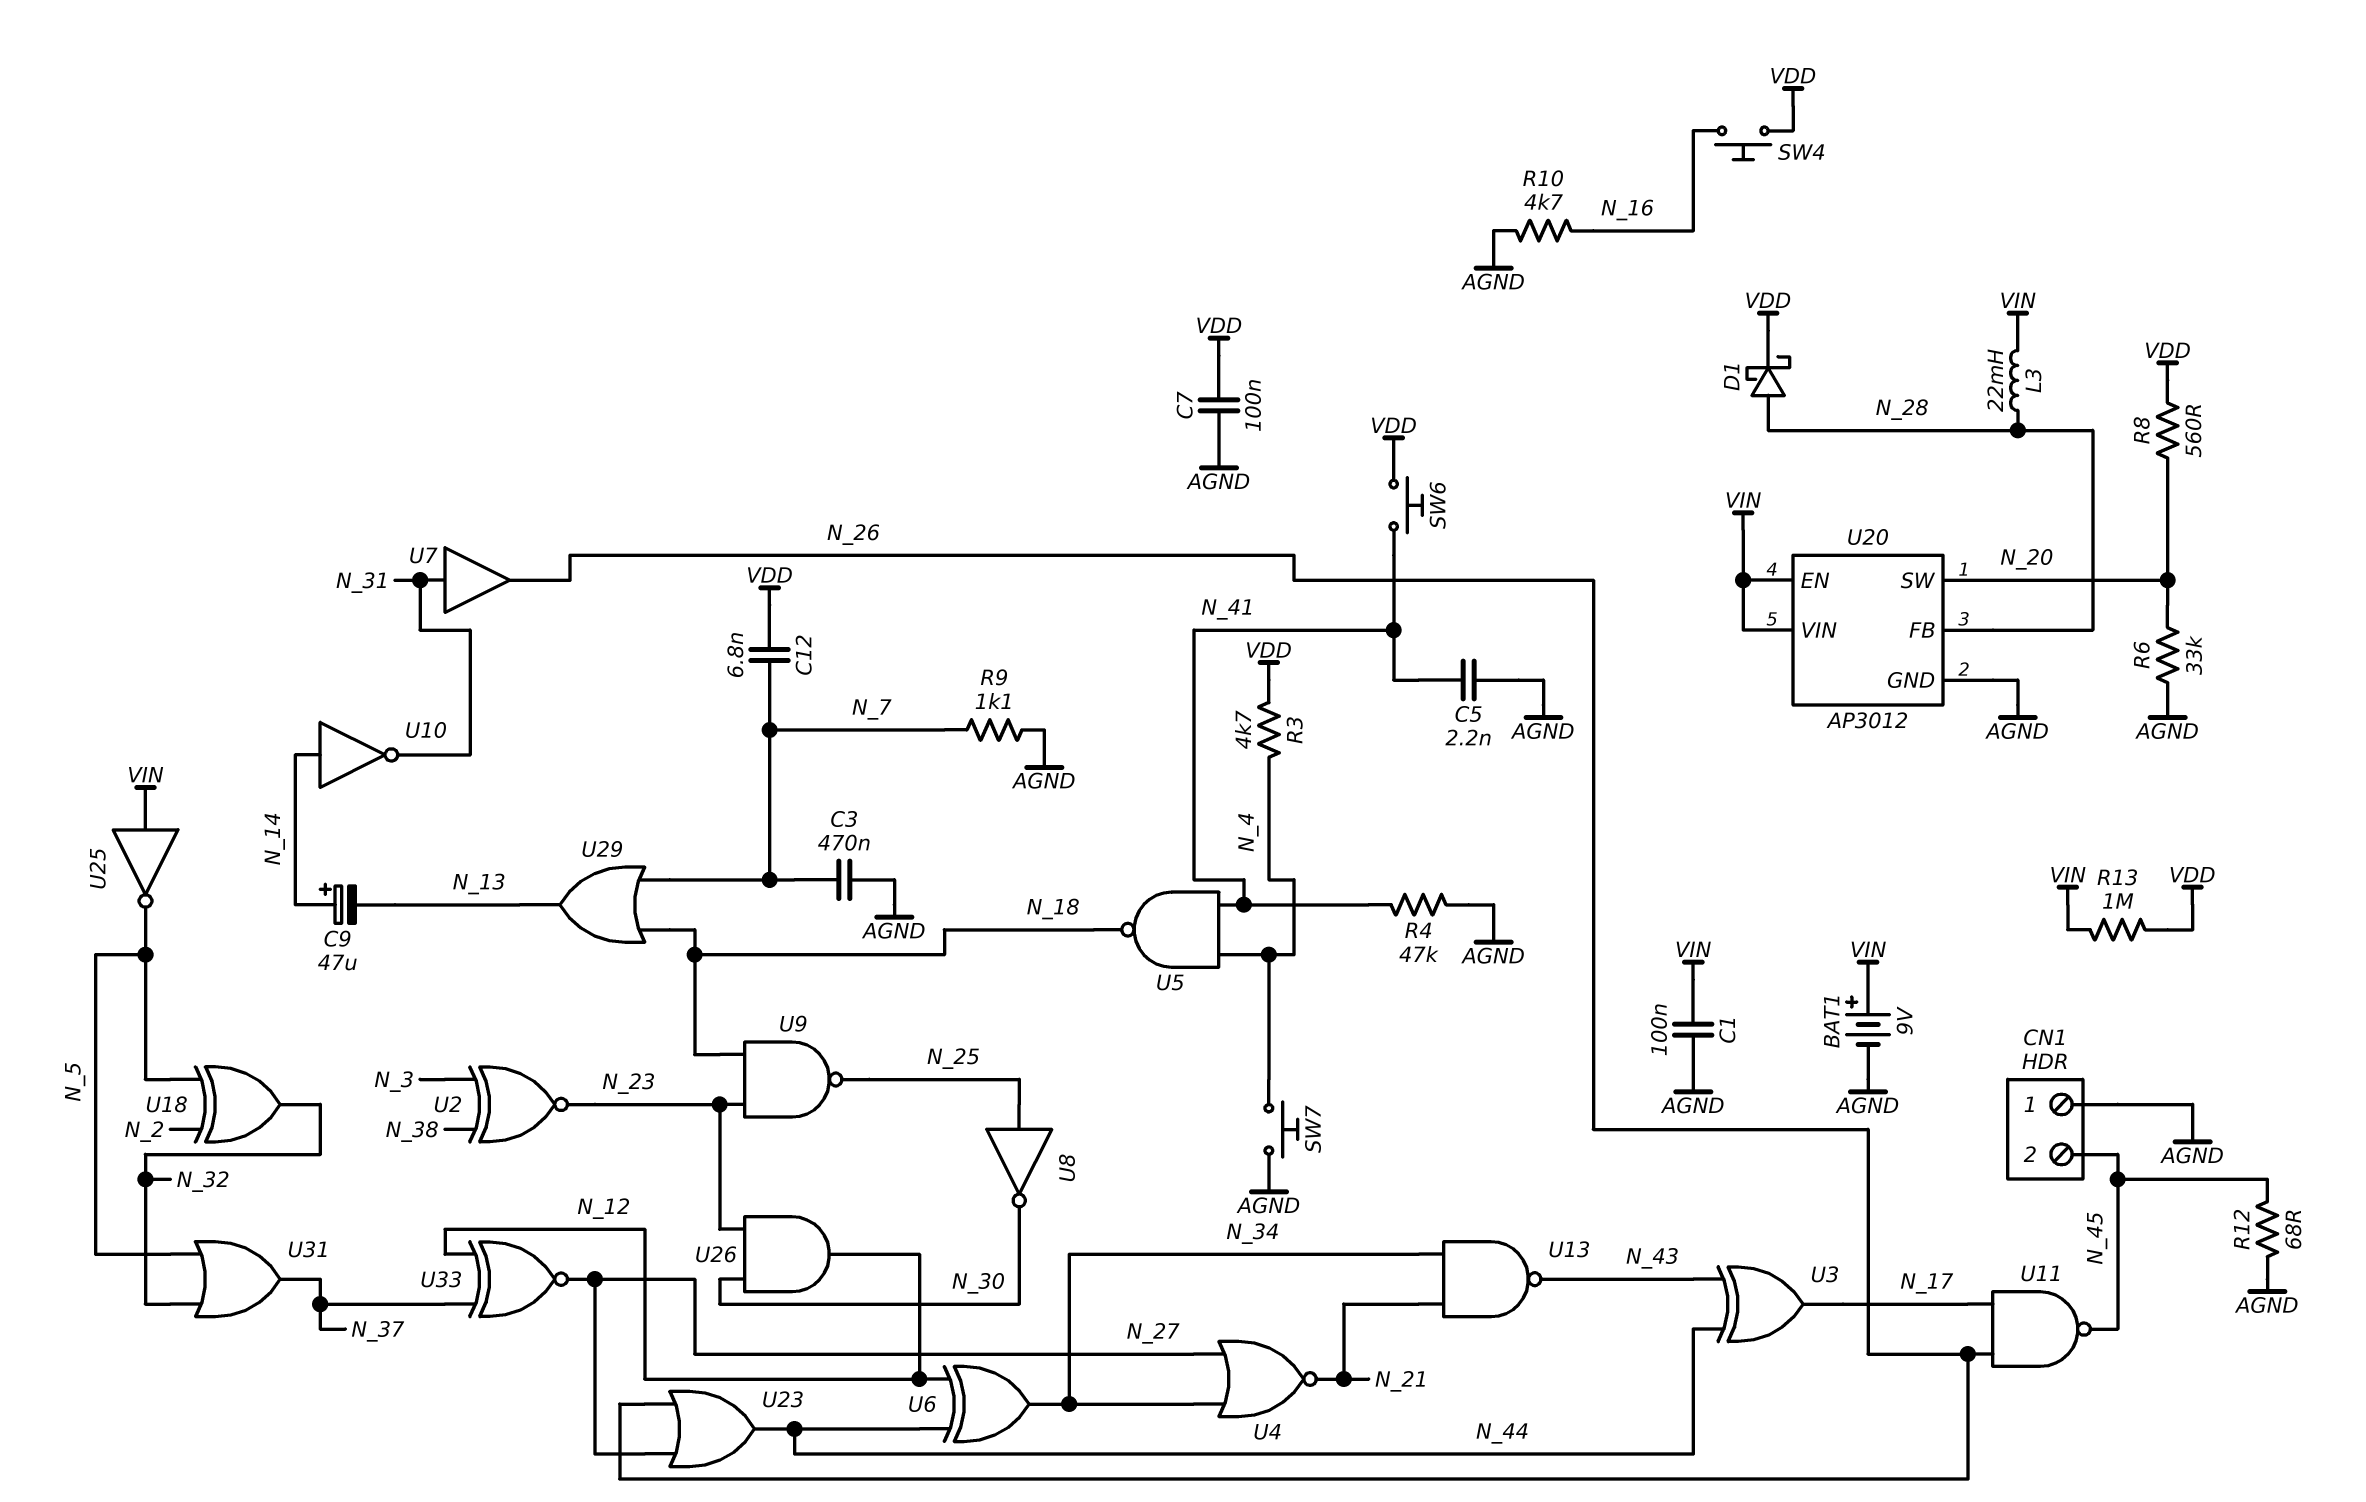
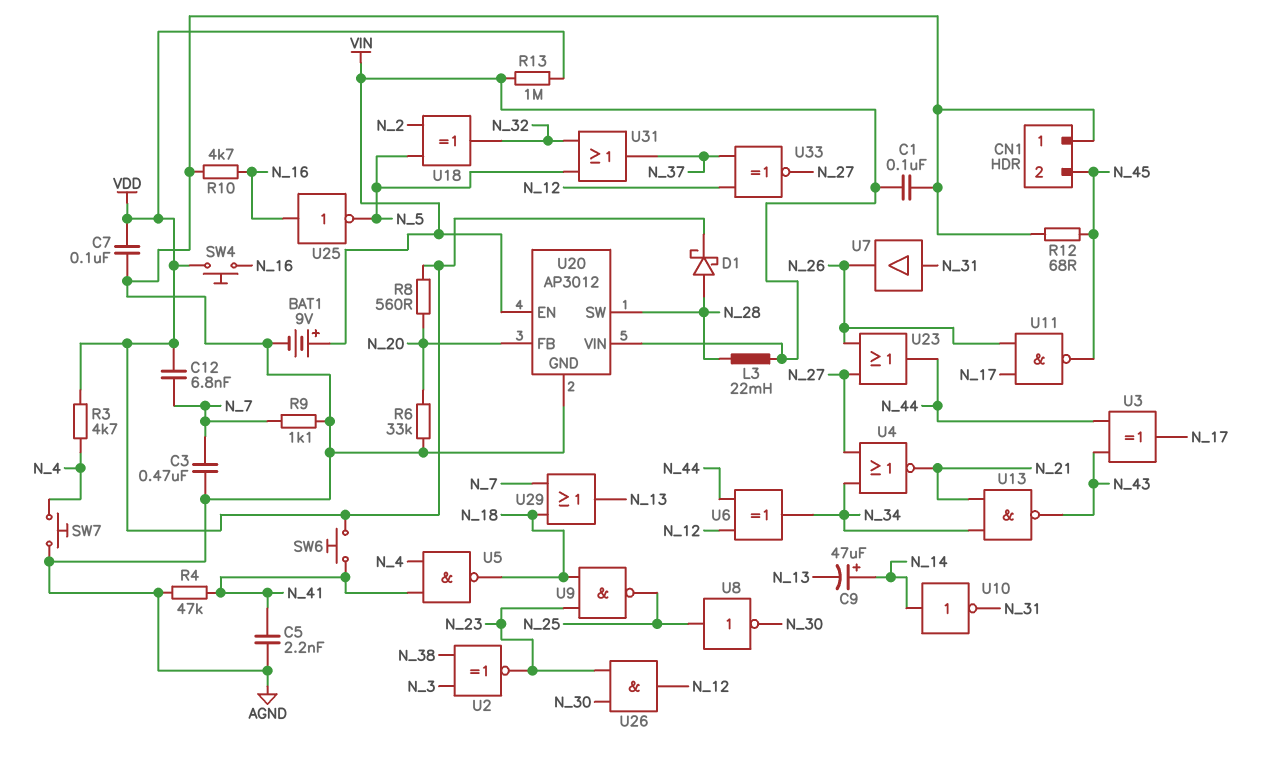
U20 pin FB: N_28 -> N_20
U20 pin SW: N_20 -> N_28
U25: NOT (in VIN, out N_5) -> NOT (in N_16, out N_5)

